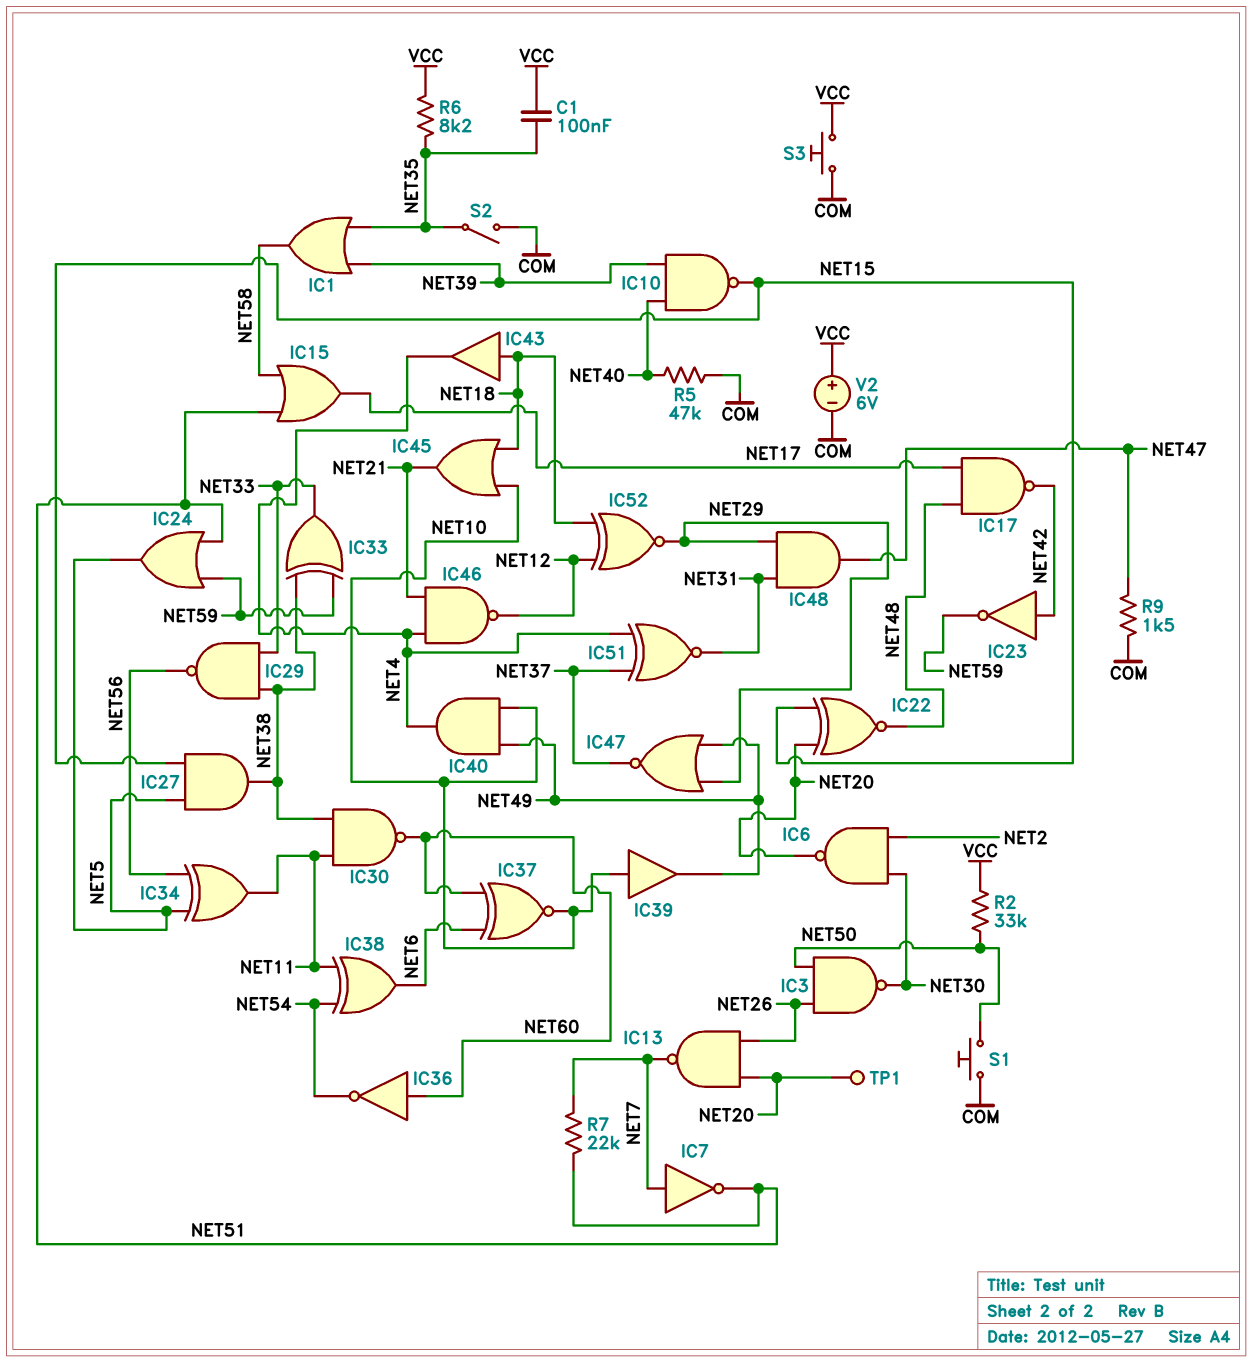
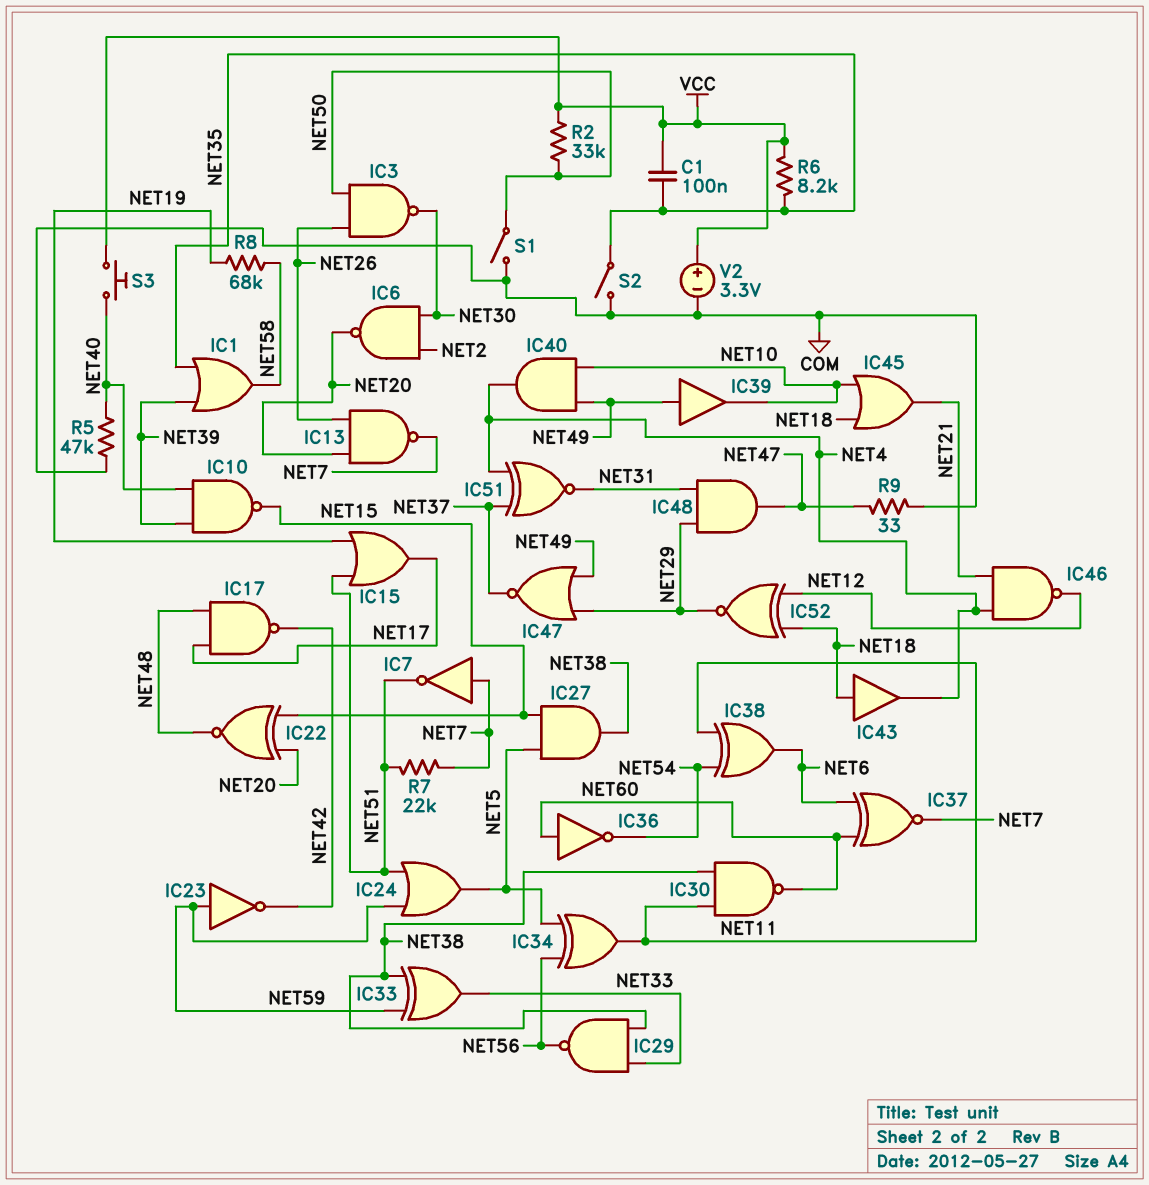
IC15: OR (in NET51, in NET58, out NET17) -> OR (in NET19, in NET51, out NET17)
IC23: NOT (in NET42, out NET59) -> NOT (in NET59, out NET42)
IC37: XNOR (in NET6, in NET60, out NET10) -> XNOR (in NET6, in NET60, out NET7)
IC39: buffer (in NET10, out NET49) -> buffer (in NET49, out NET10)
R8: none -> 68k (NET19, NET58)
R9: 1.5k (COM, NET47) -> 33 (COM, NET47)
S1: button (COM, NET50) -> switch (COM, NET50)
S3: button (COM, VCC) -> button (NET40, VCC)
TP1: test point (NET20) -> none
V2: 6V (plus VCC, minus COM) -> 3.3V (plus VCC, minus COM)

